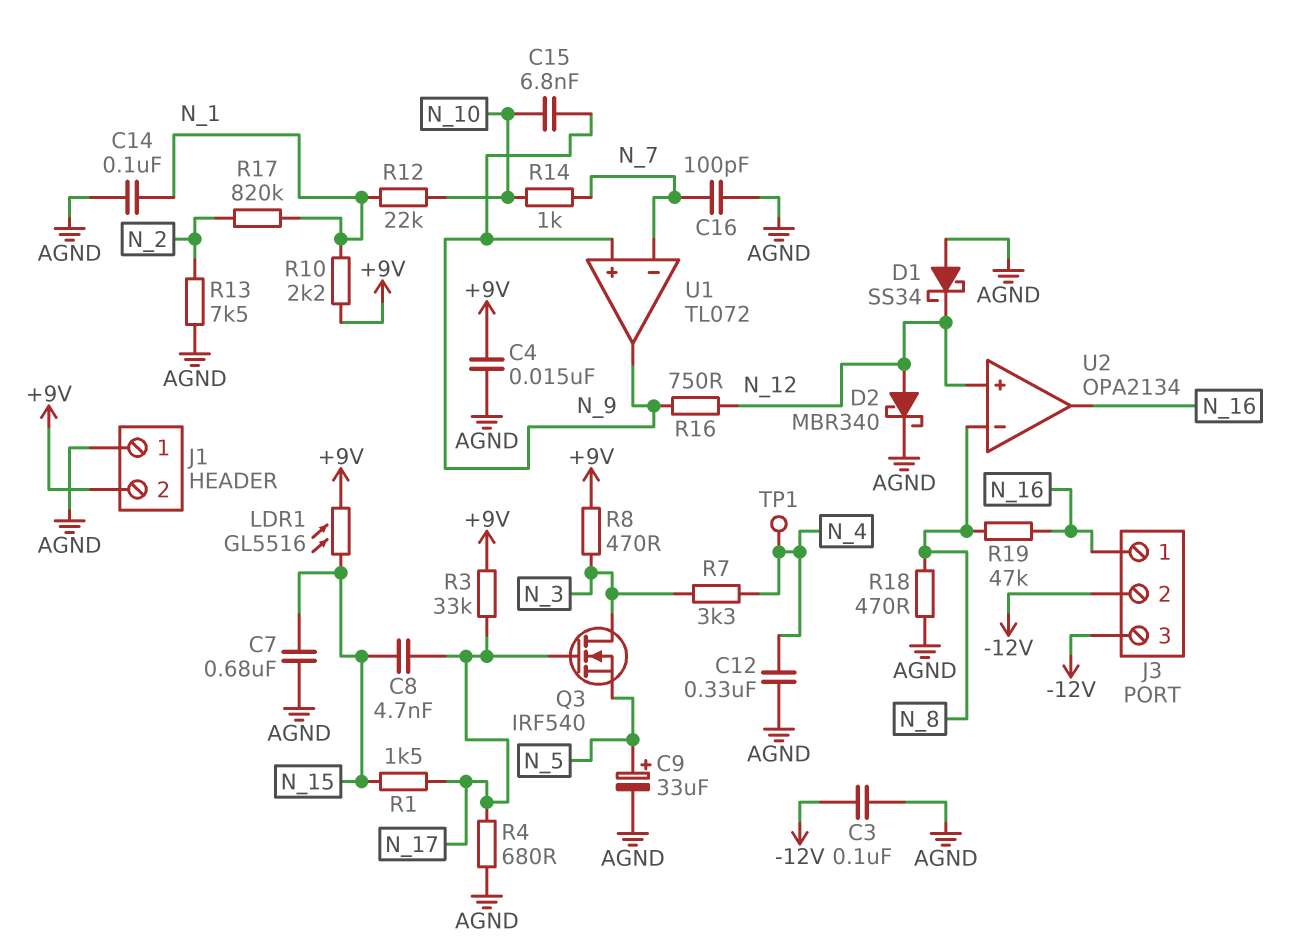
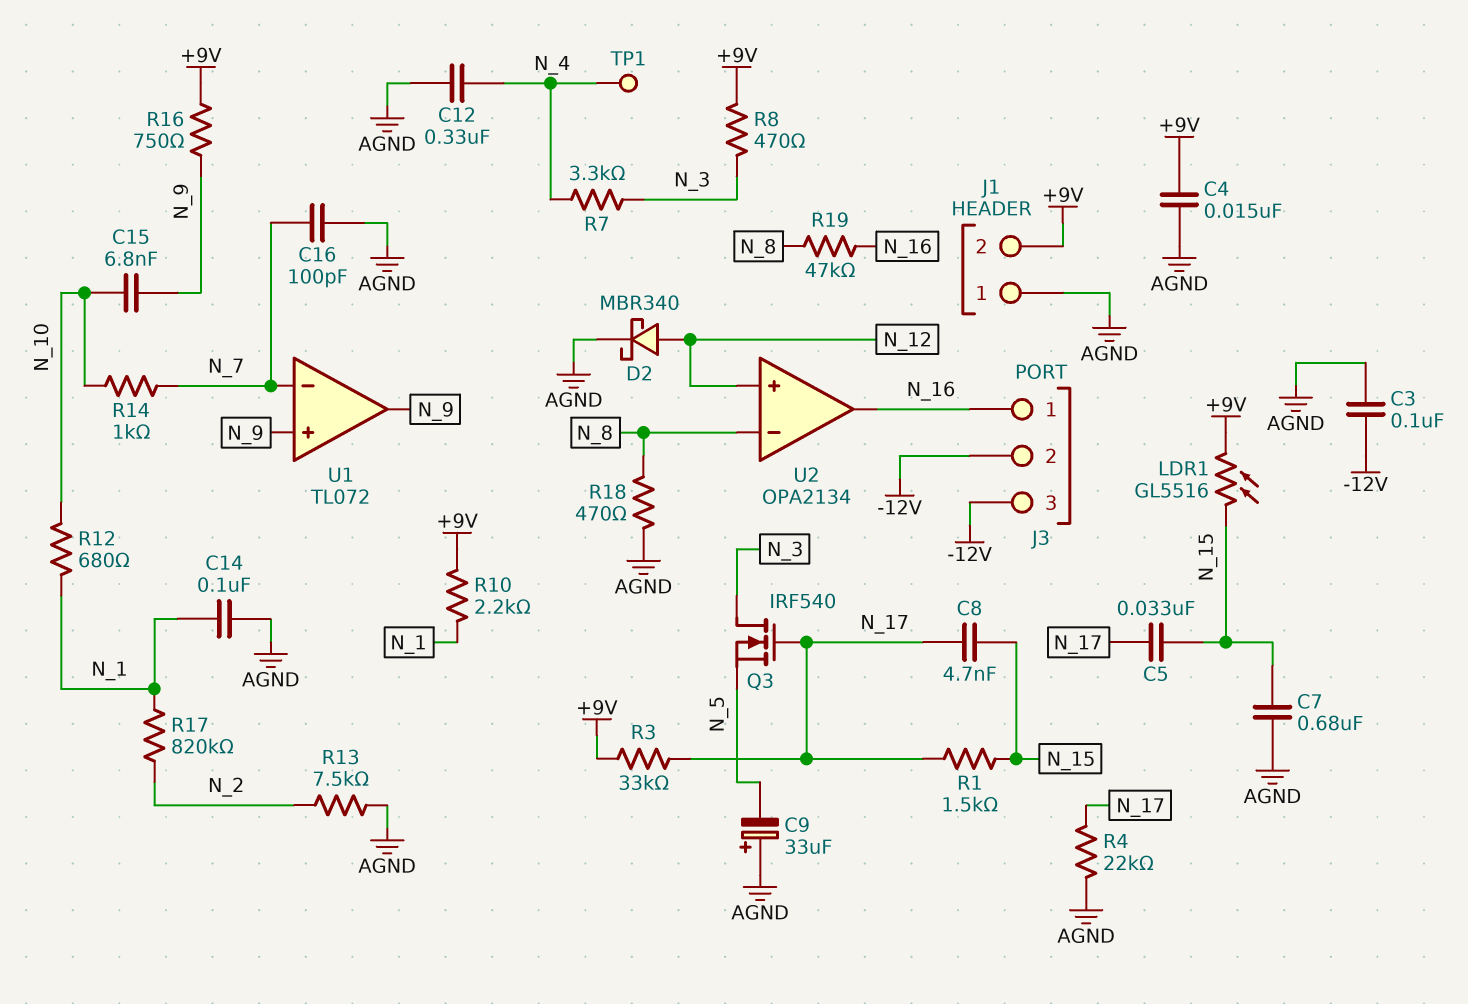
C5: none -> 33nF (N_15, N_17)
C9: 33uF (plus N_5, minus AGND) -> 33uF (plus AGND, minus N_5)
D1: schottky SS34 (A AGND, K N_12) -> none
R4: 680 (AGND, N_17) -> 22k (AGND, N_17)
R12: 22k (N_1, N_10) -> 680 (N_1, N_10)
R16: 750 (N_9, N_12) -> 750 (+9V, N_9)

